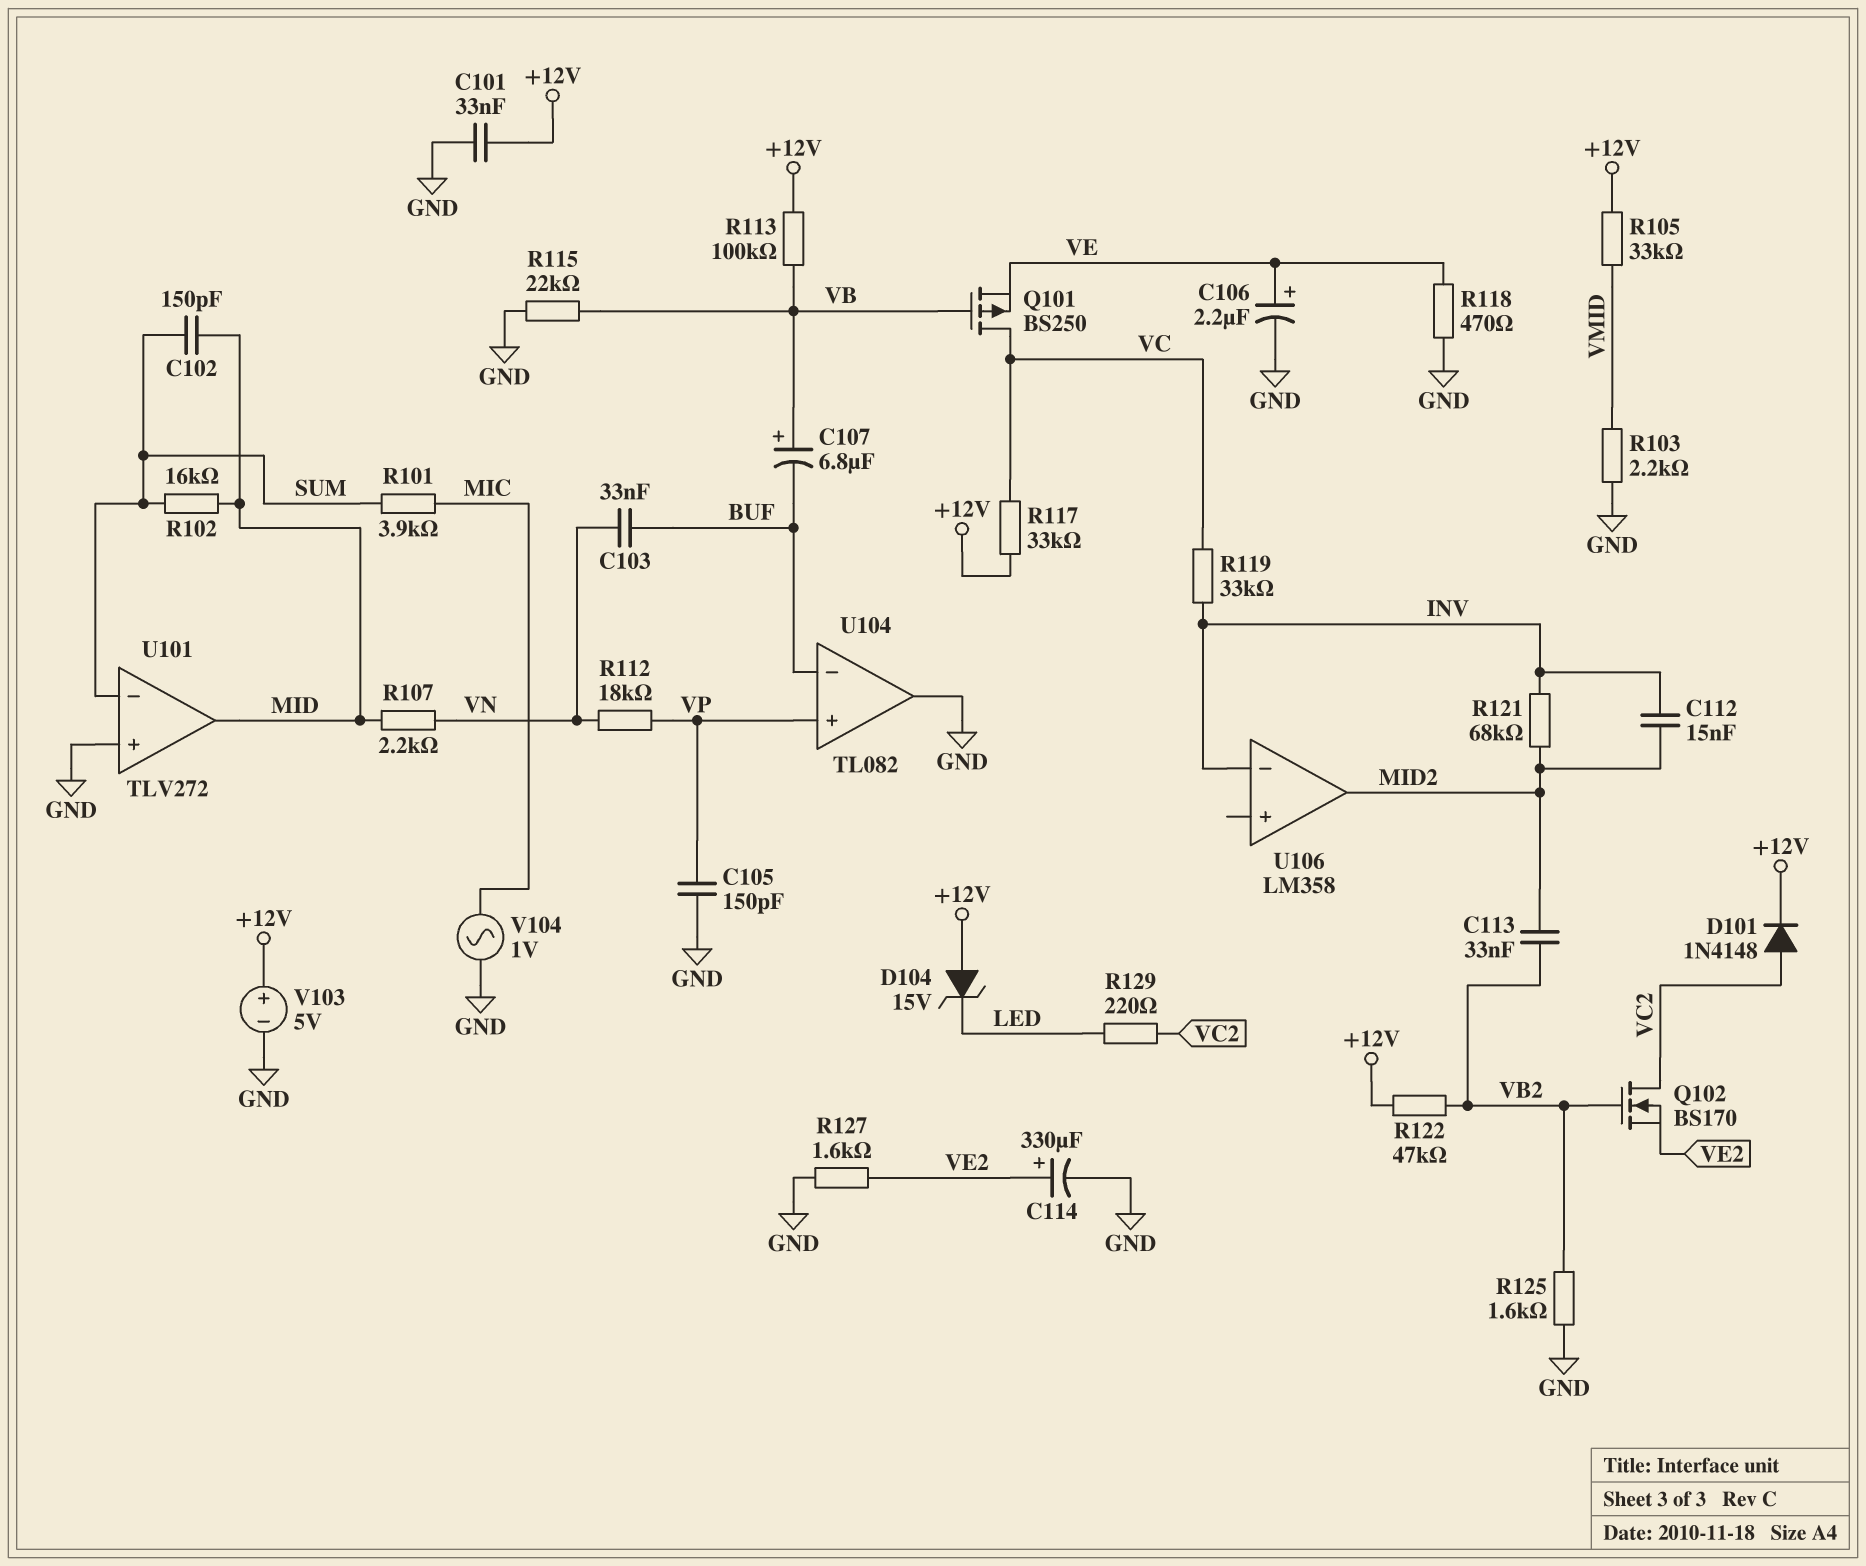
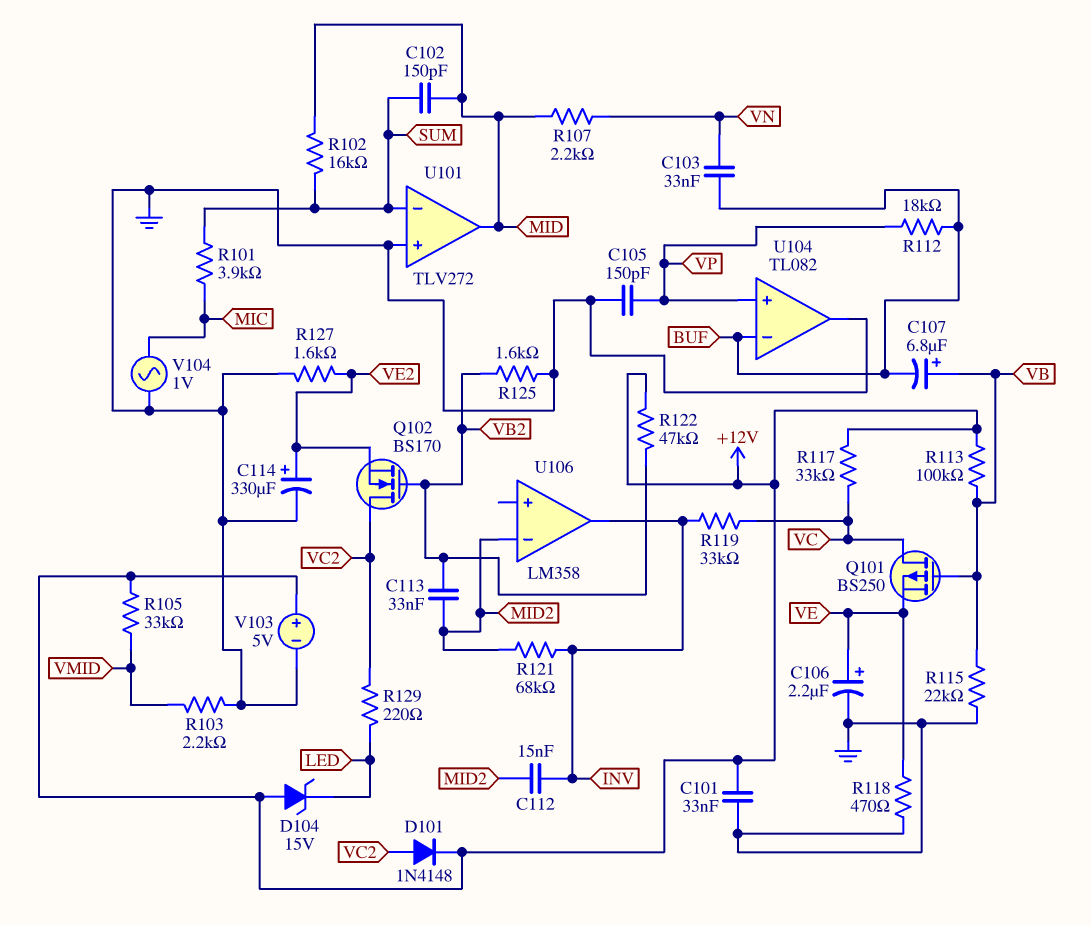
R112: 18k (VN, VP) -> 18k (BUF, VP)
U106 pin in-: INV -> MID2
U106 pin out: MID2 -> INV

